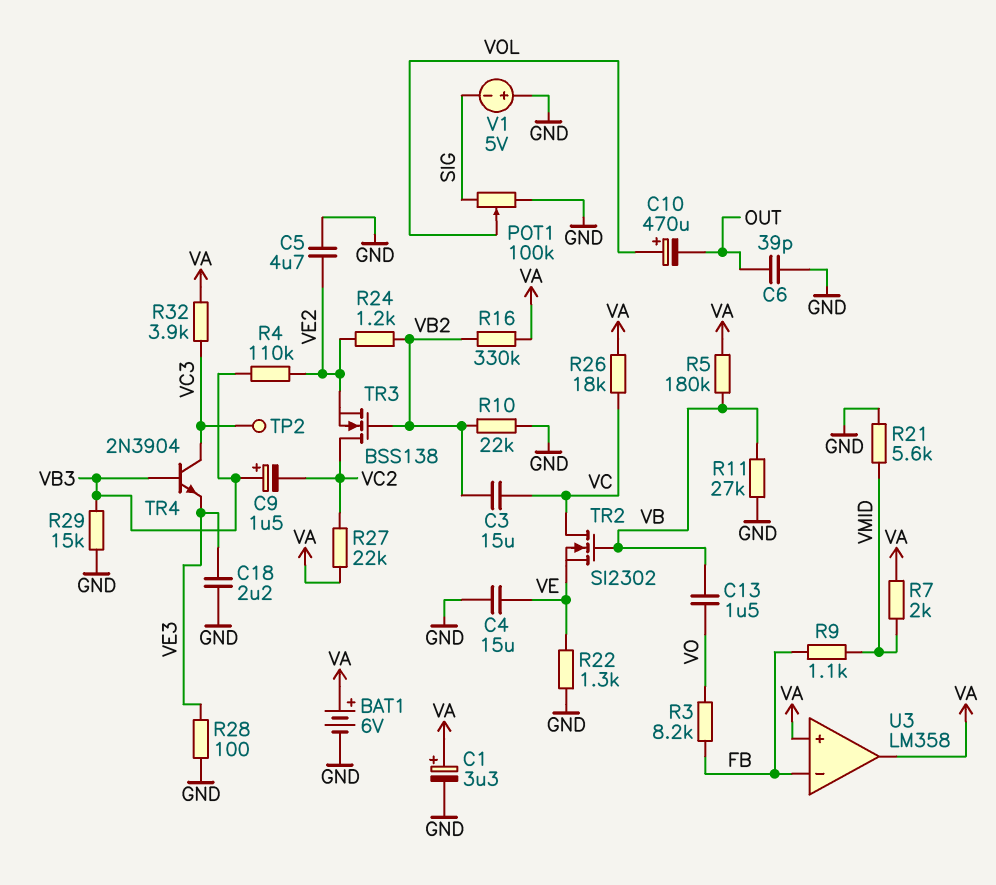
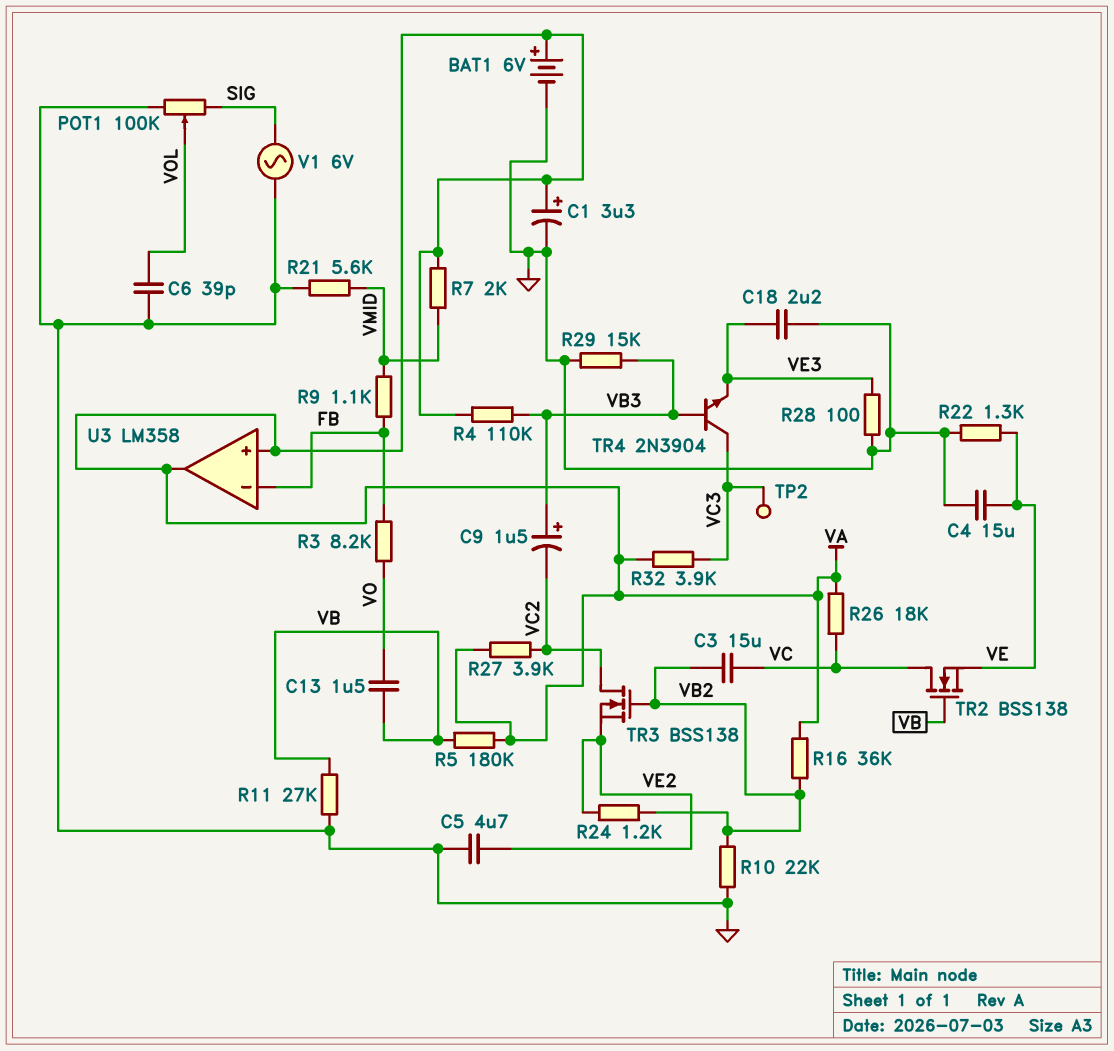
C6: 39pF (GND, OUT) -> 39pF (GND, VOL)
C10: 470uF (plus VOL, minus OUT) -> none
R4: 110k (VB3, VE2) -> 110k (VA, VB3)
R16: 330k (VA, VB2) -> 36k (VA, VB2)
R27: 22k (VA, VC2) -> 3.9k (VA, VC2)
TR2: NMOS SI2302 (G VB, D VC, S VE) -> NMOS BSS138 (G VB, D VC, S VE)
V1: 5V (plus GND, minus SIG) -> AC 6V (GND, SIG)

